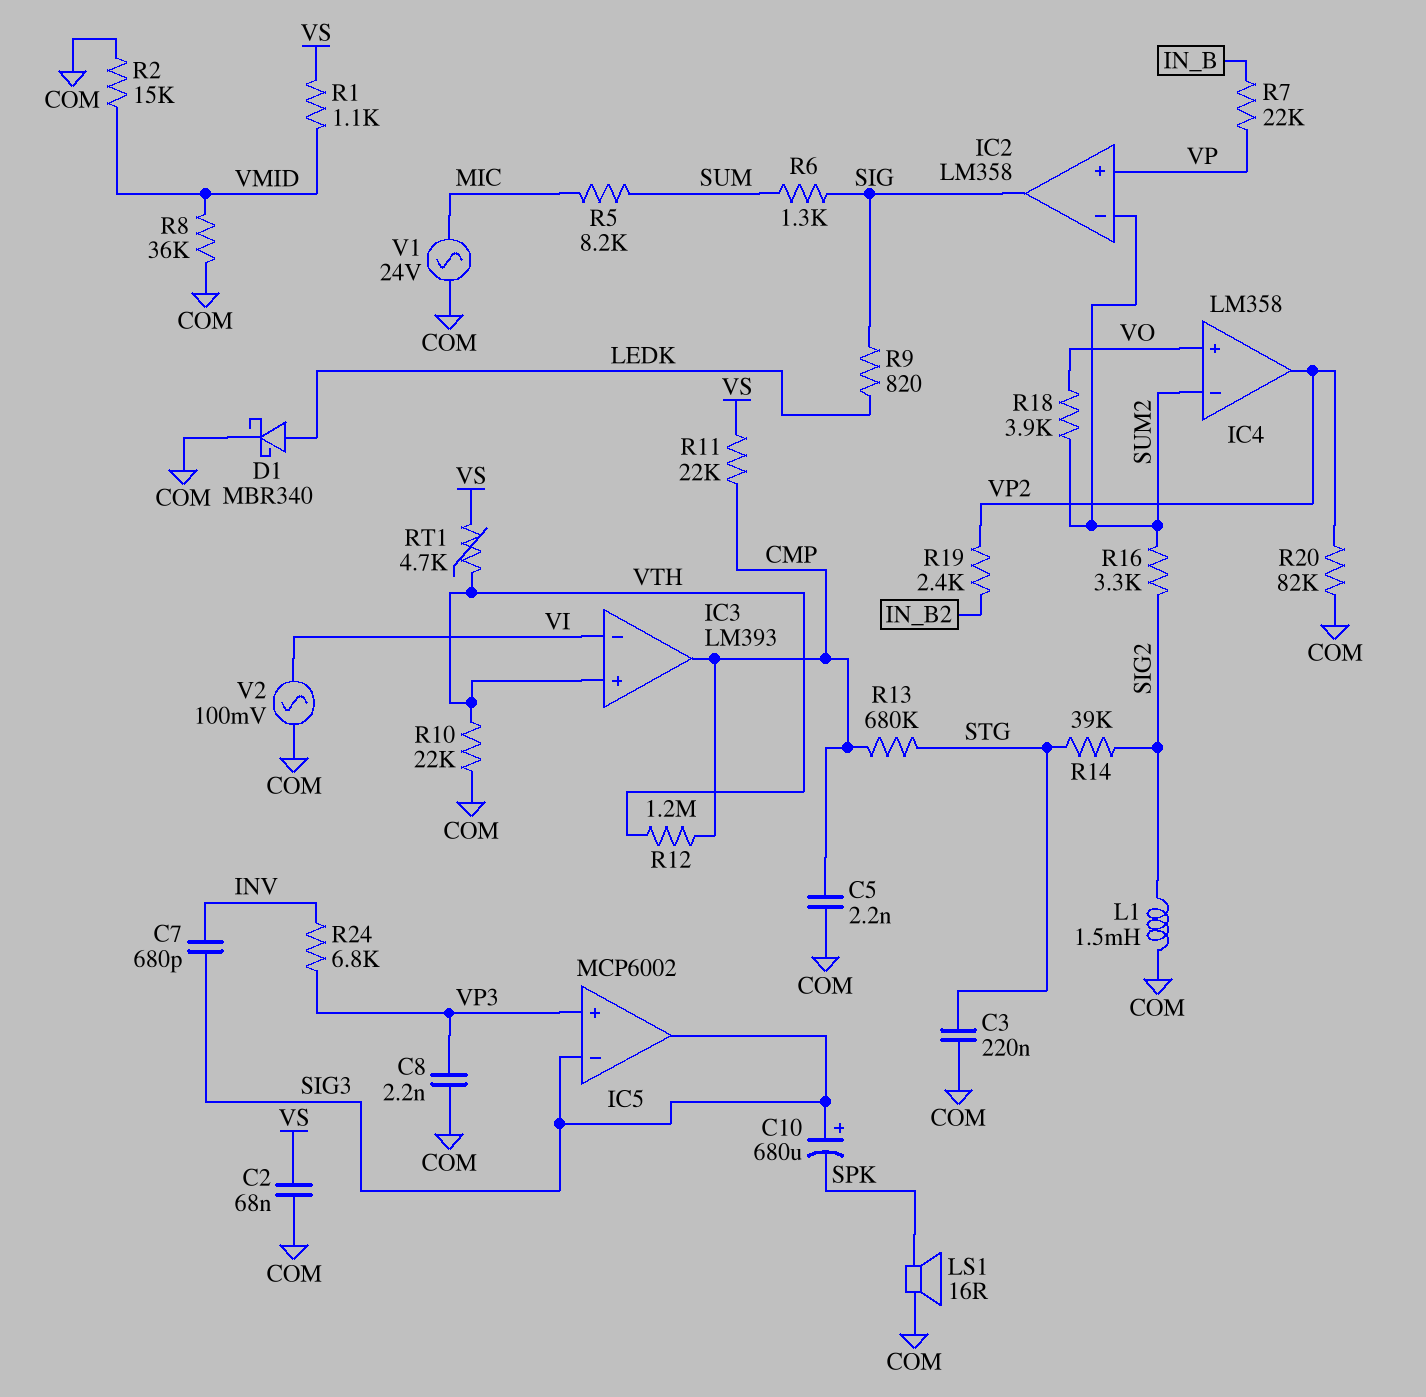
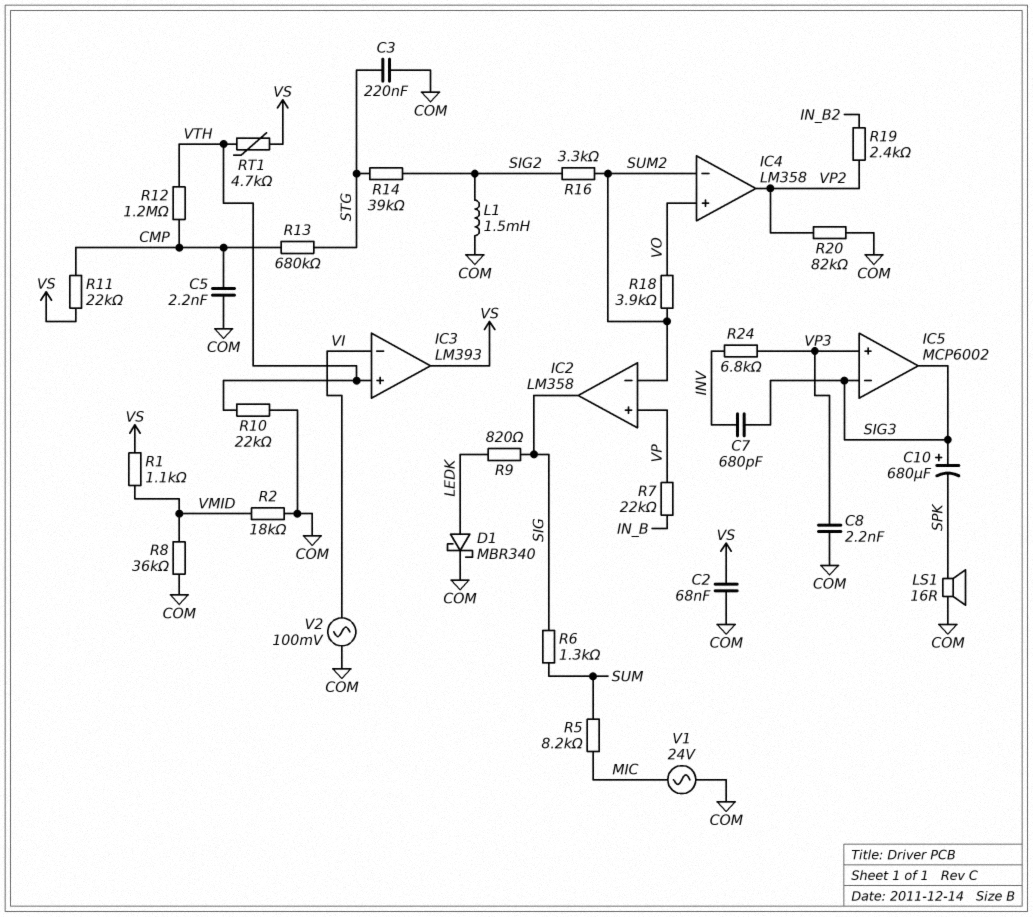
IC3 pin out: CMP -> VS
R2: 15k (COM, VMID) -> 18k (COM, VMID)

